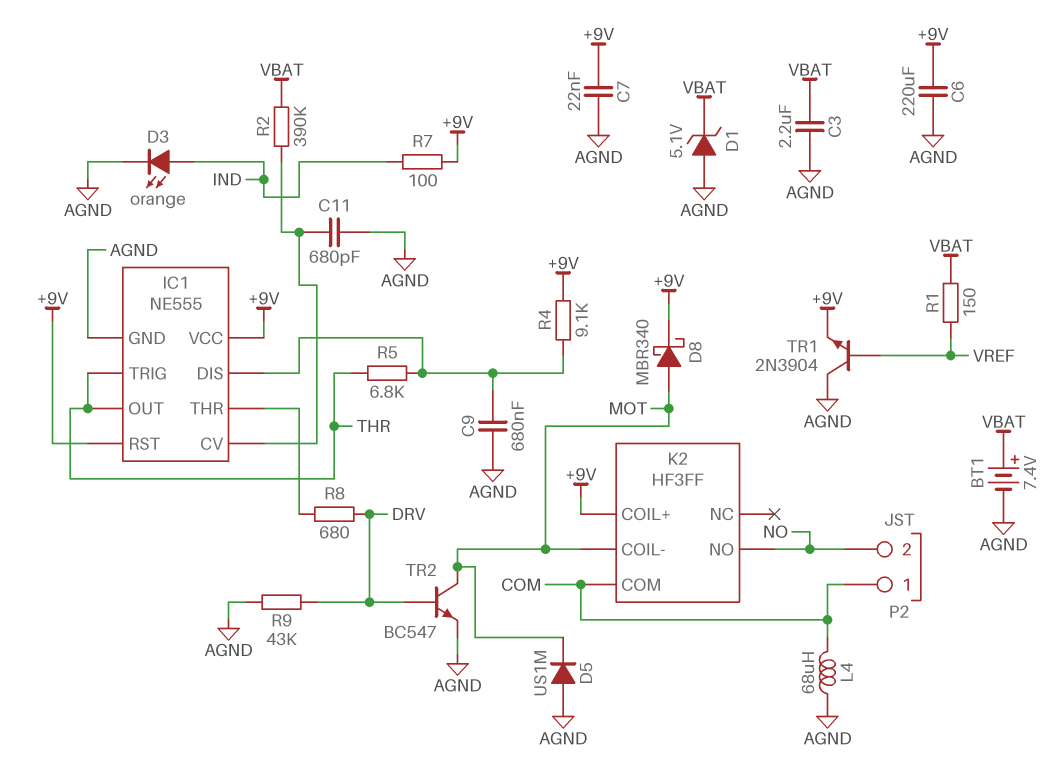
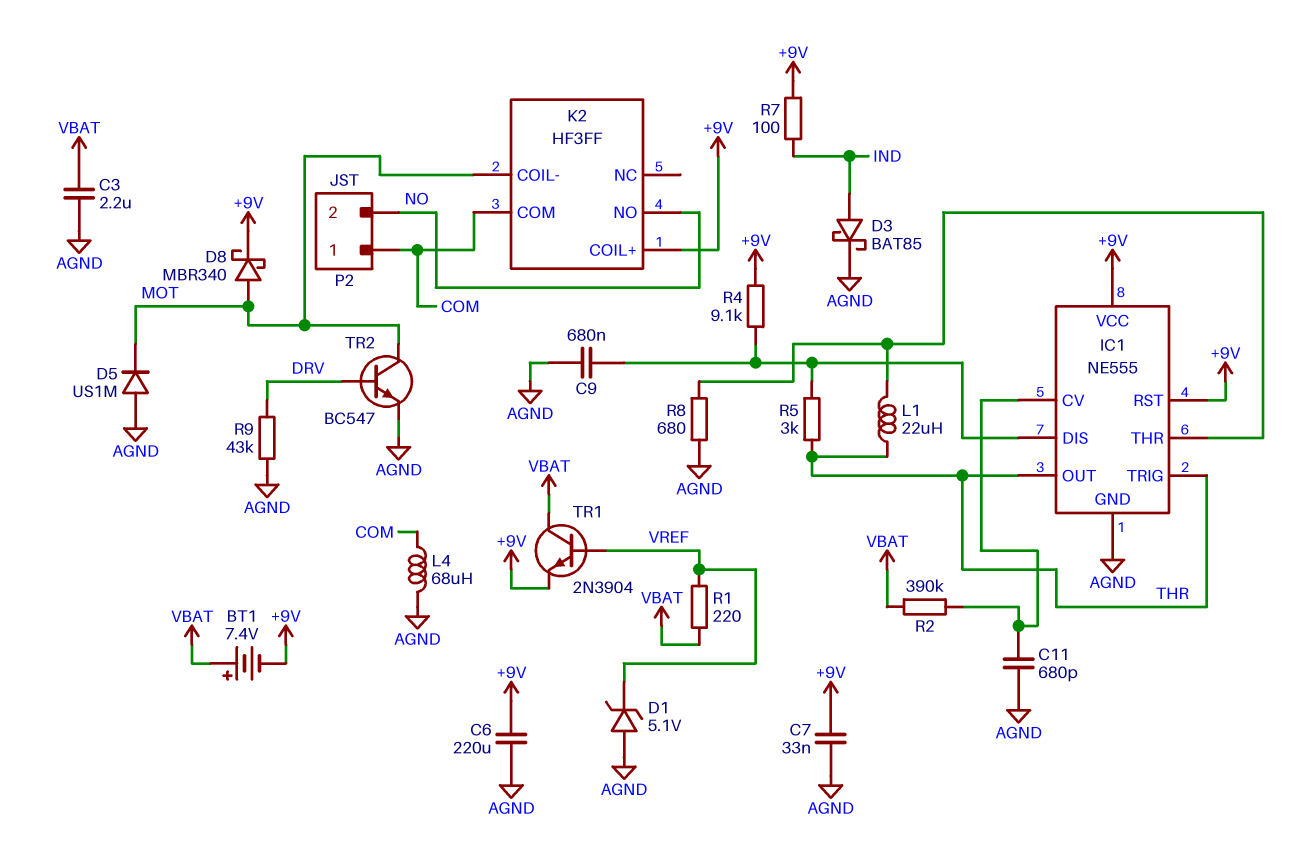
BT1: 7.4V (plus VBAT, minus AGND) -> 7.4V (plus VBAT, minus +9V)
C7: 22nF (+9V, AGND) -> 33nF (+9V, AGND)
D1: zener 5.1V (A AGND, K VBAT) -> zener 5.1V (A AGND, K VREF)
D3: LED orange (A IND, K AGND) -> schottky BAT85 (A IND, K AGND)
L1: none -> 22uH (IC1/THR, THR)
R1: 150 (VBAT, VREF) -> 220 (VBAT, VREF)
R5: 6.8k (IC1/DIS, THR) -> 3k (IC1/DIS, THR)
R8: 680 (DRV, IC1/THR) -> 680 (AGND, IC1/THR)
TR1: NPN 2N3904 (B VREF, C AGND, E +9V) -> NPN 2N3904 (B VREF, C VBAT, E +9V)

